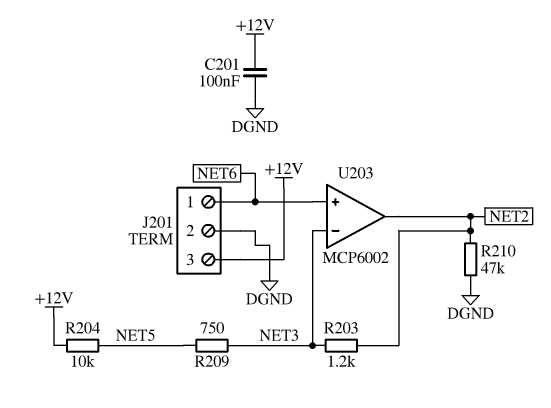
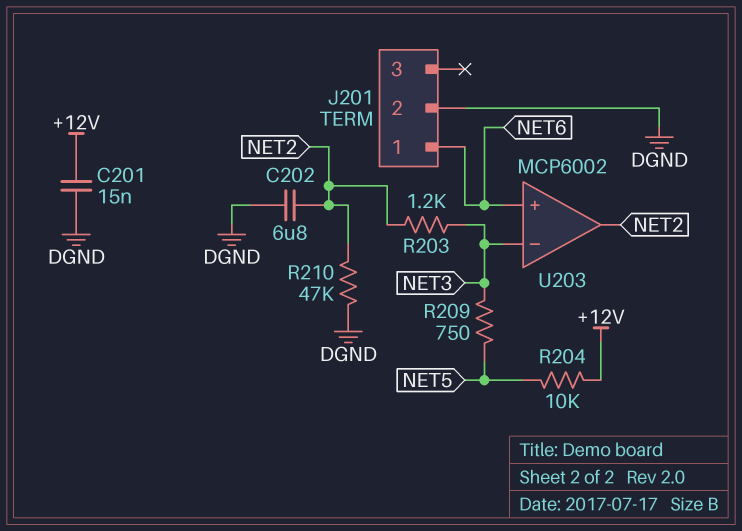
C201: 100nF (+12V, DGND) -> 15nF (+12V, DGND)
C202: none -> 6.8uF (DGND, NET2)
J201 pin 3: +12V -> none

